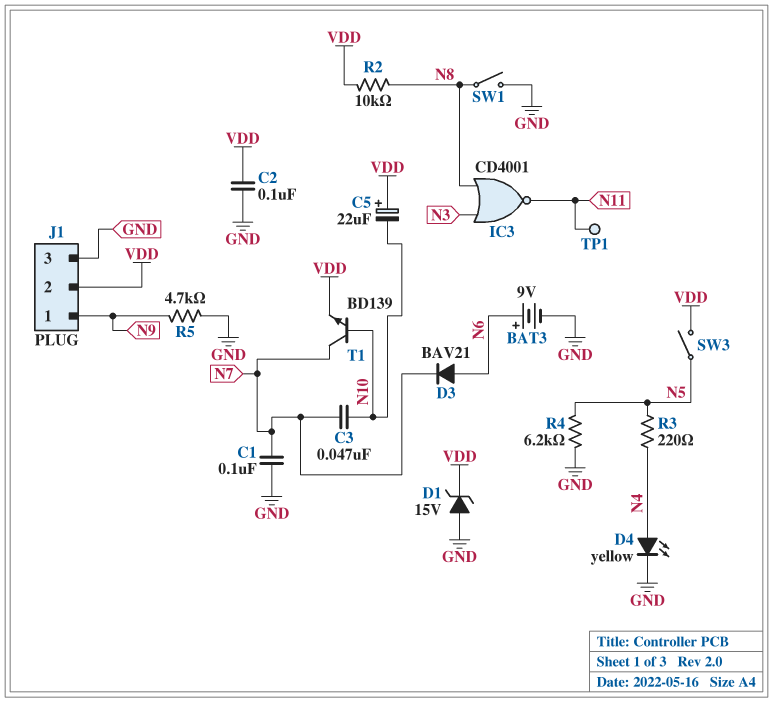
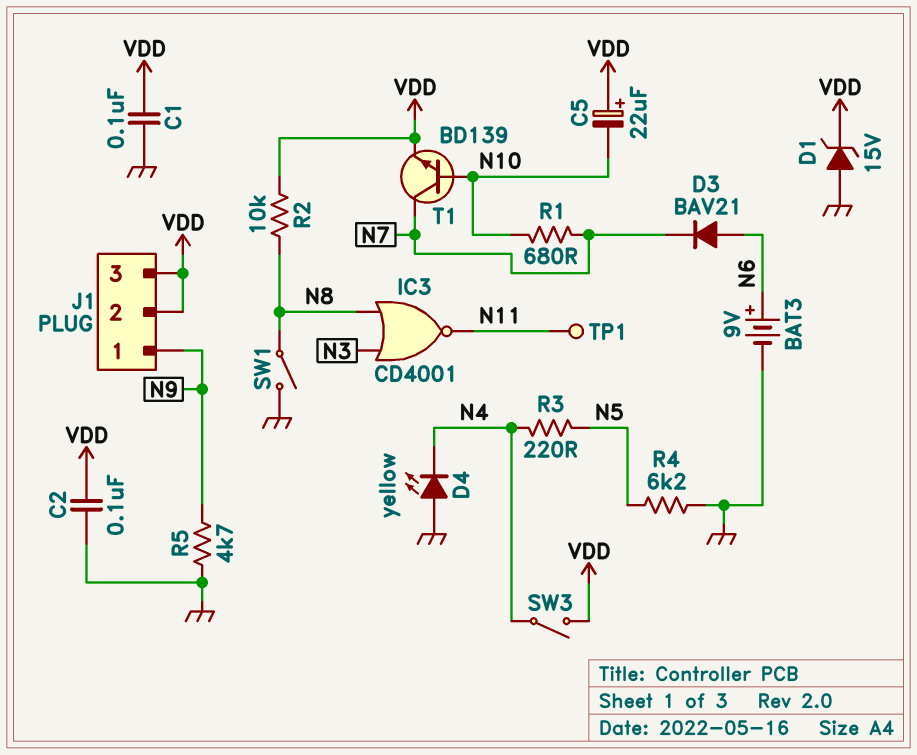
C1: 100nF (GND, N7) -> 100nF (GND, VDD)
C3: 47nF (N7, N10) -> none
D4: LED yellow (A N4, K GND) -> LED yellow (A GND, K N4)
J1 pin 3: GND -> VDD
R1: none -> 680 (N7, N10)
SW3: switch (N5, VDD) -> switch (N4, VDD)

